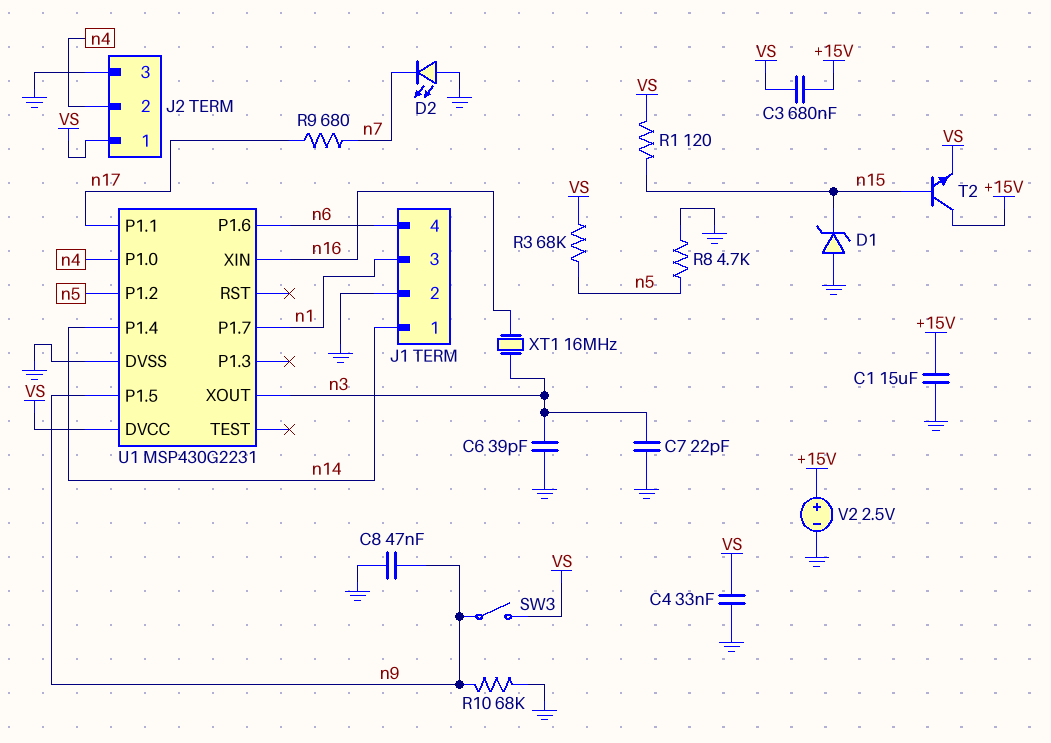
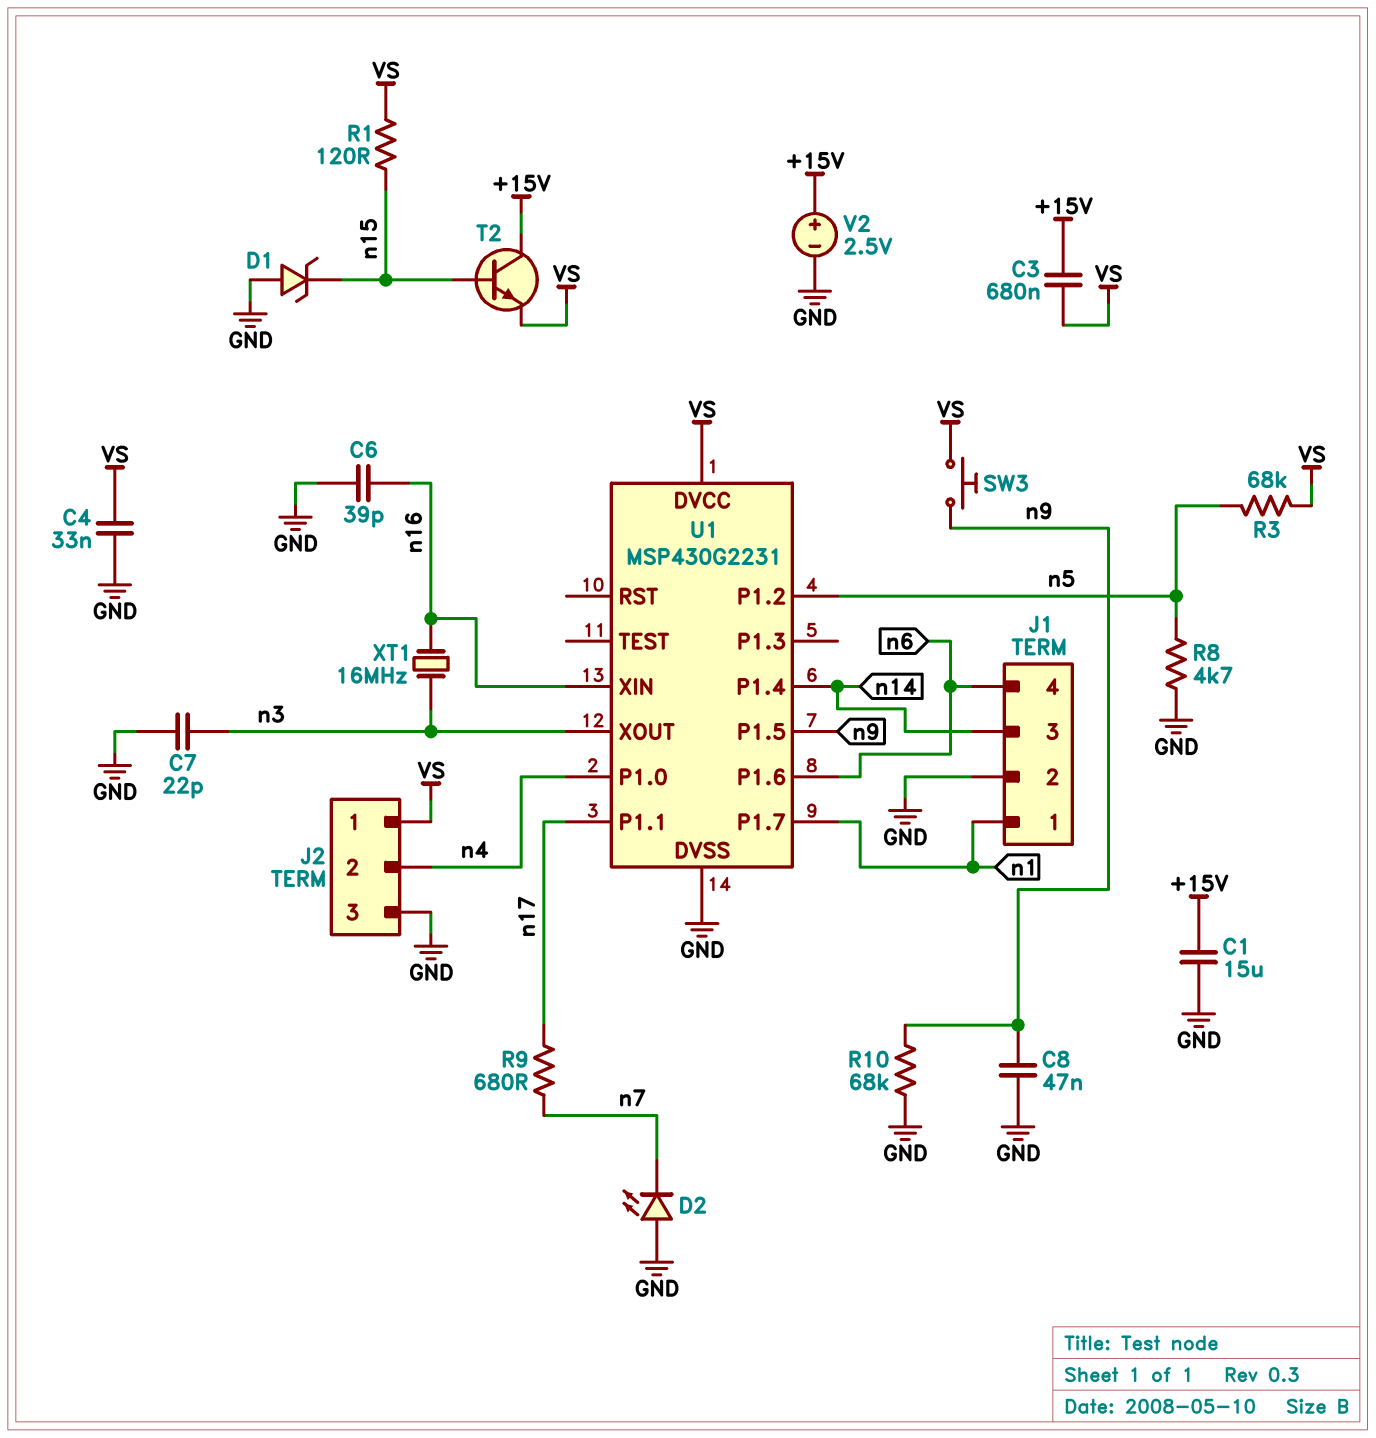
C6: 39pF (GND, n3) -> 39pF (GND, n16)
J1 pin 1: n14 -> n1
J1 pin 3: n1 -> n14
SW3: switch (VS, n9) -> button (VS, n9)

